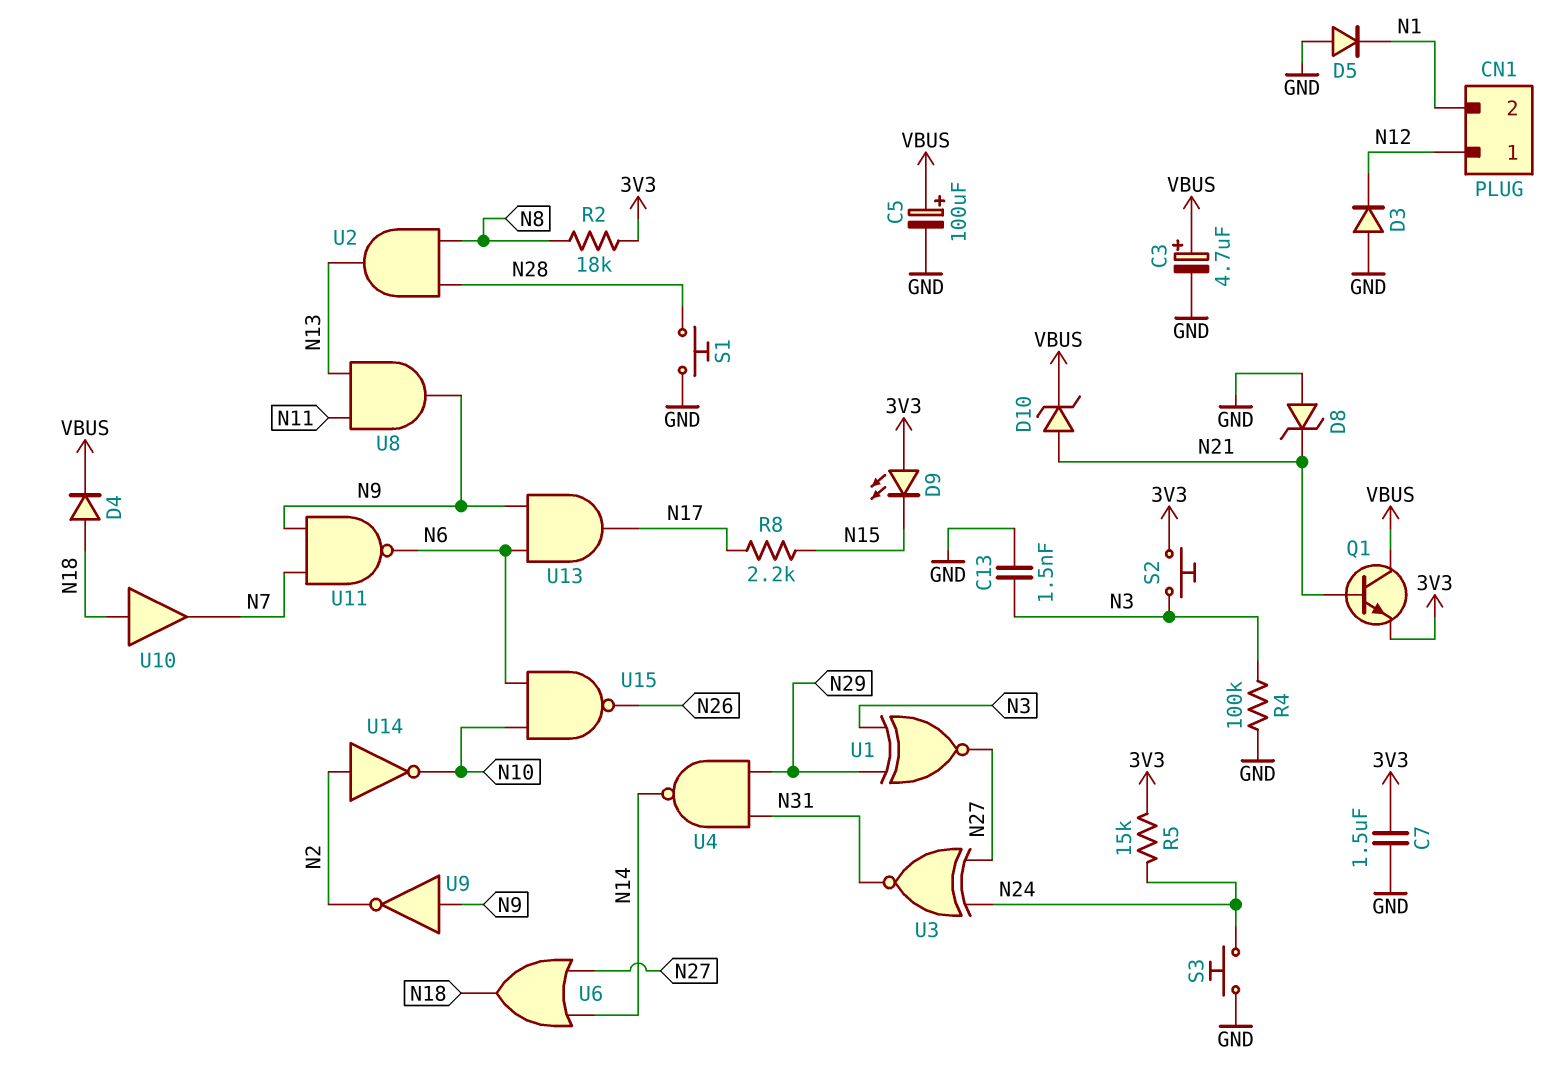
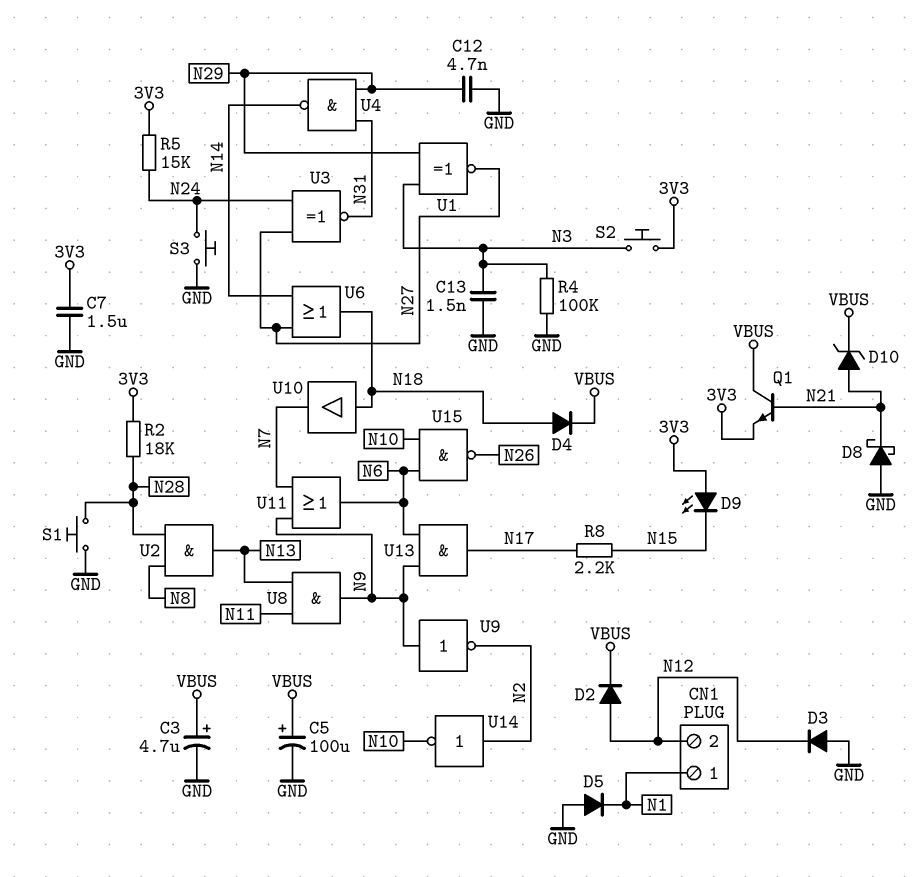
C12: none -> 4.7nF (GND, N29)
CN1 pin 1: N12 -> N1
CN1 pin 2: N1 -> N12
D2: none -> diode (A N12, K VBUS)
D8: zener (A GND, K N21) -> schottky (A GND, K N21)
R2: 18k (3V3, N8) -> 18k (3V3, N28)
U11: NAND (in N7, in N9, out N6) -> OR (in N7, in N9, out N6)

